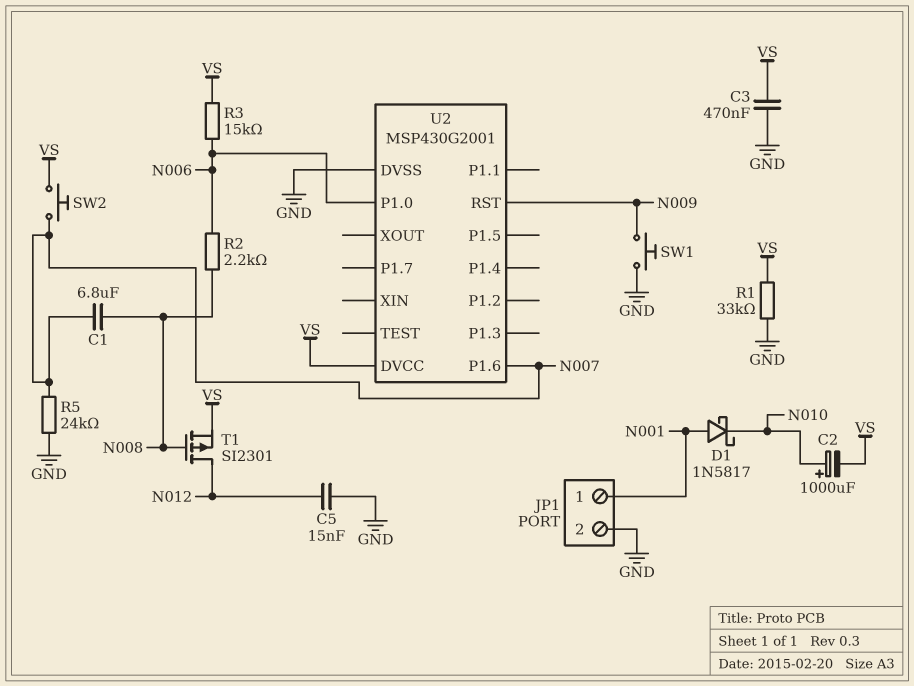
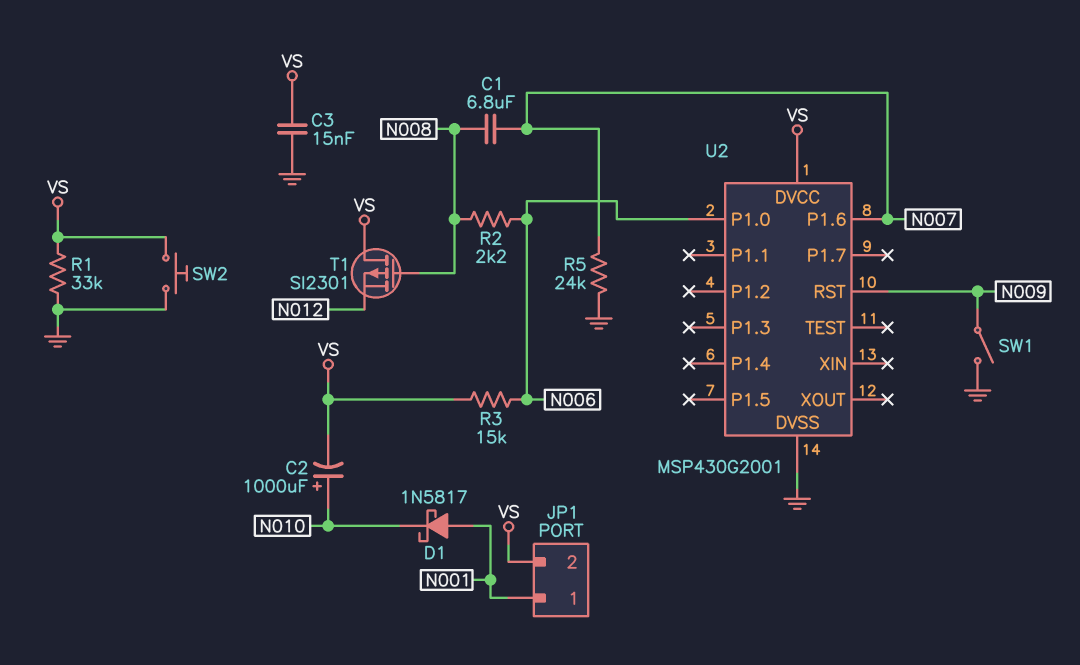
C3: 470nF (GND, VS) -> 15nF (GND, VS)
C5: 15nF (GND, N012) -> none
JP1 pin 2: GND -> VS
SW1: button (GND, N009) -> switch (GND, N009)
SW2: button (N007, VS) -> button (GND, VS)
T1: PMOS SI2301 (G N008, D N012, S VS) -> PMOS SI2301 (G N008, D VS, S N012)

